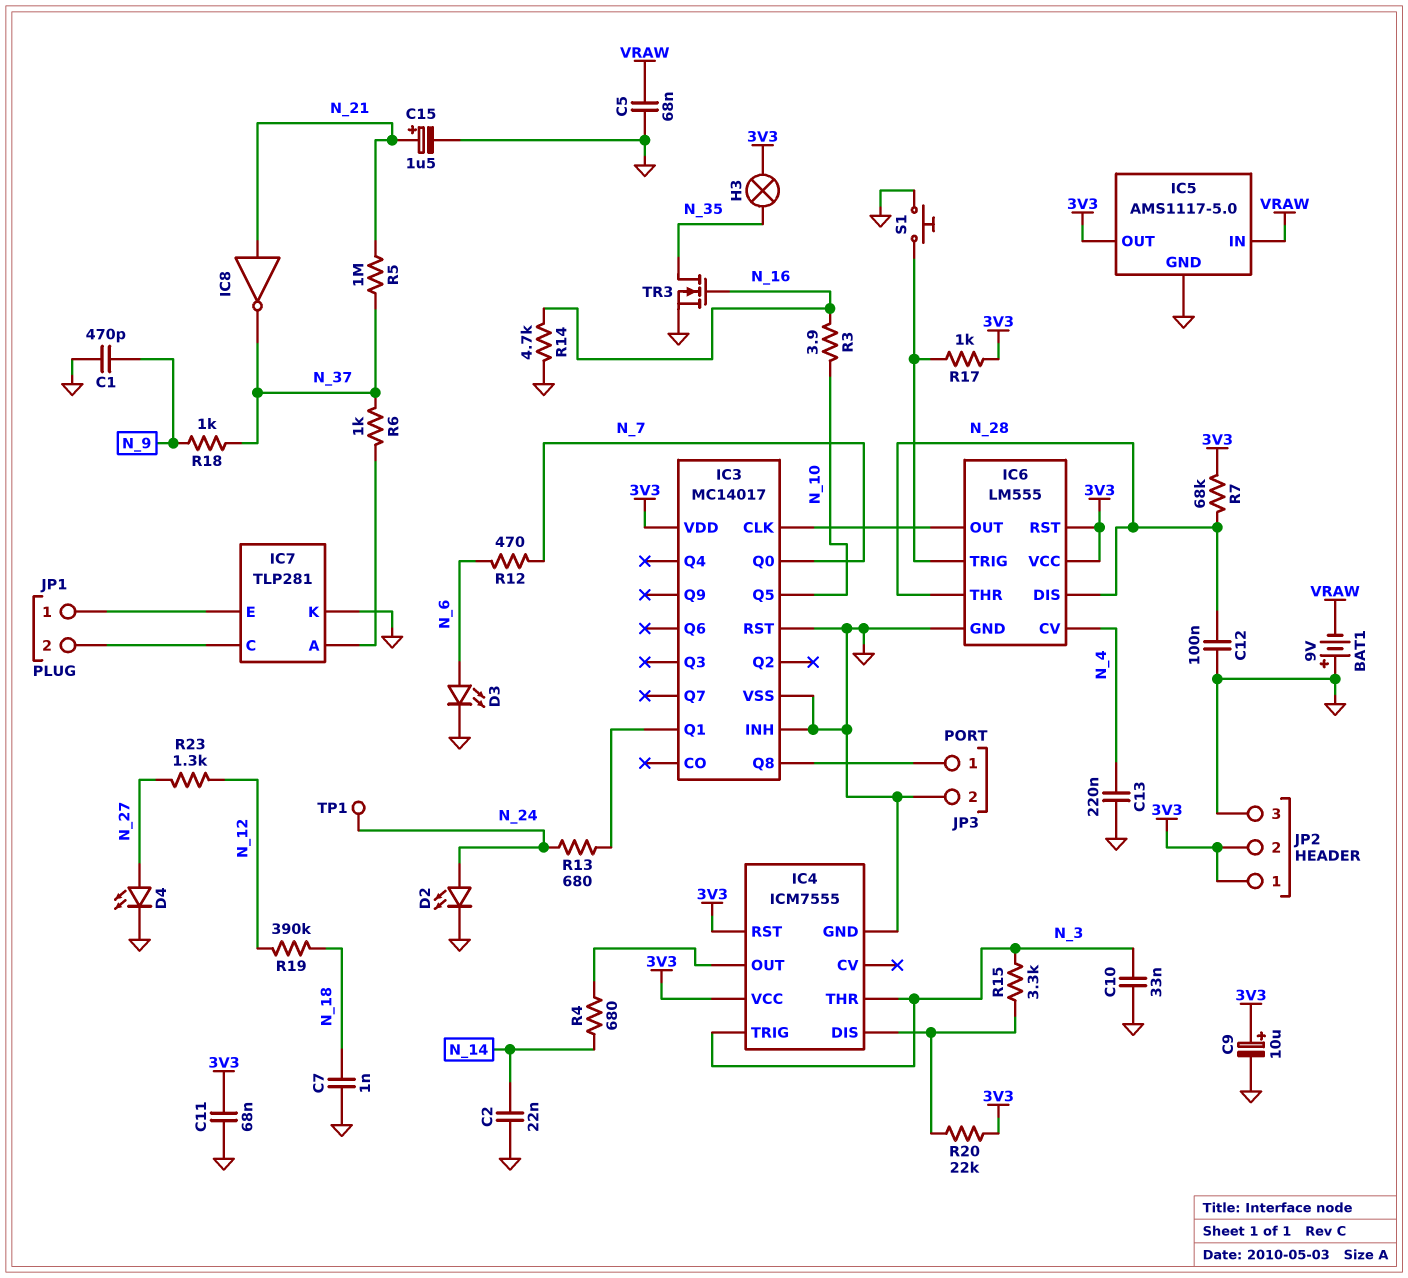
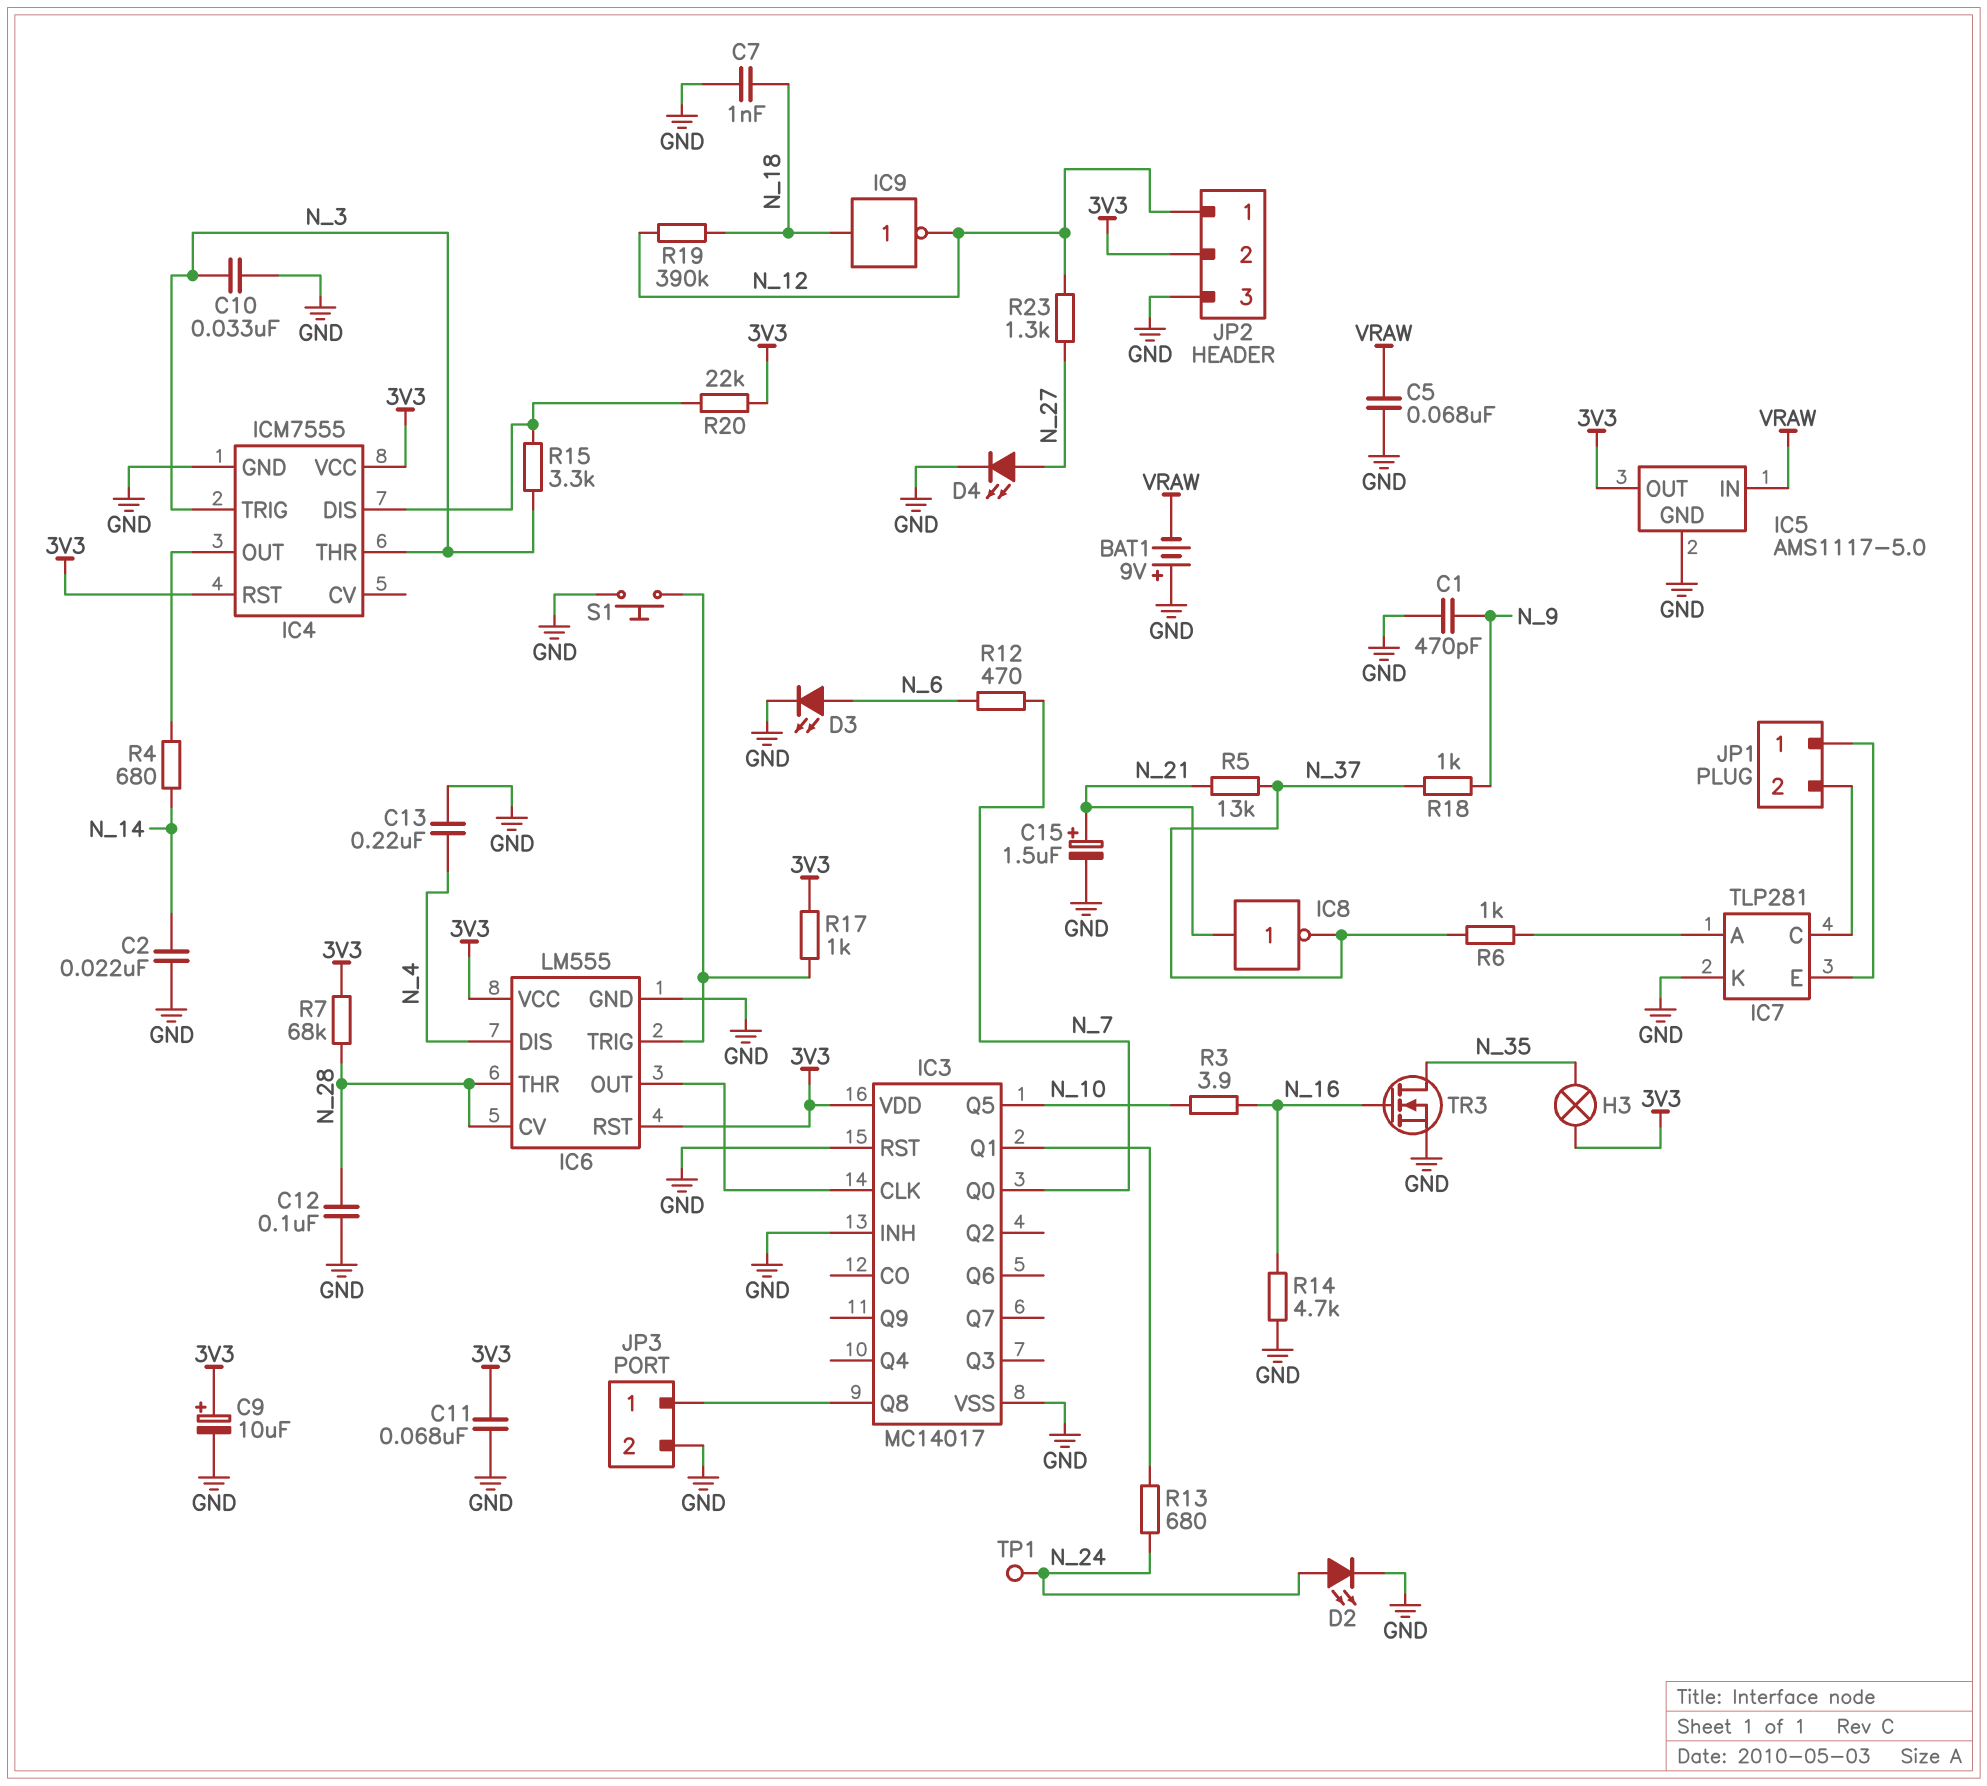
IC6 pin CV: N_4 -> N_28
IC6 pin DIS: N_28 -> N_4
IC9: none -> NOT (in N_18, out N_12)
JP2 pin 1: 3V3 -> N_12
R5: 1M (N_21, N_37) -> 13k (N_21, N_37)

